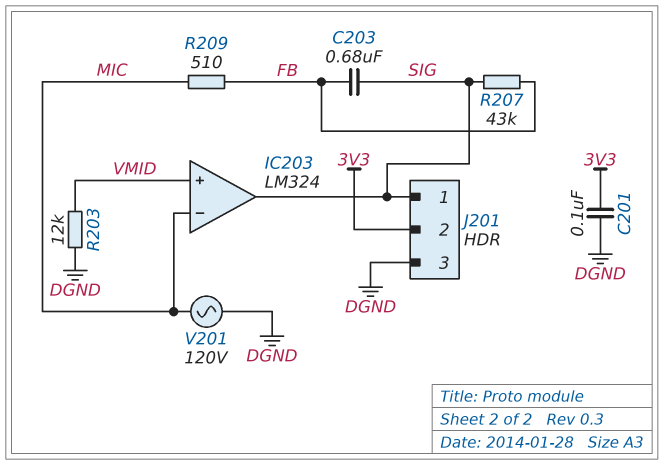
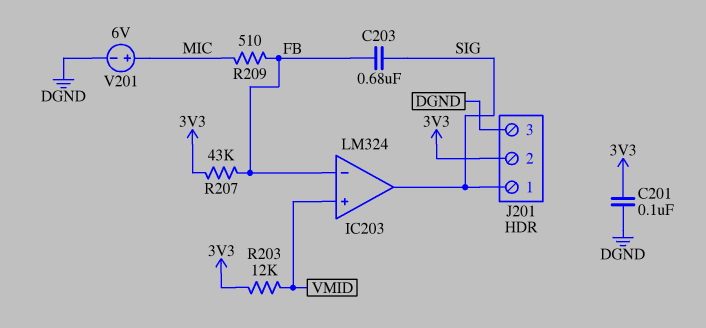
IC203 pin in-: MIC -> FB
R203: 12k (DGND, VMID) -> 12k (3V3, VMID)
R207: 43k (FB, SIG) -> 43k (3V3, FB)
V201: AC 120V (DGND, MIC) -> 6V (plus MIC, minus DGND)

